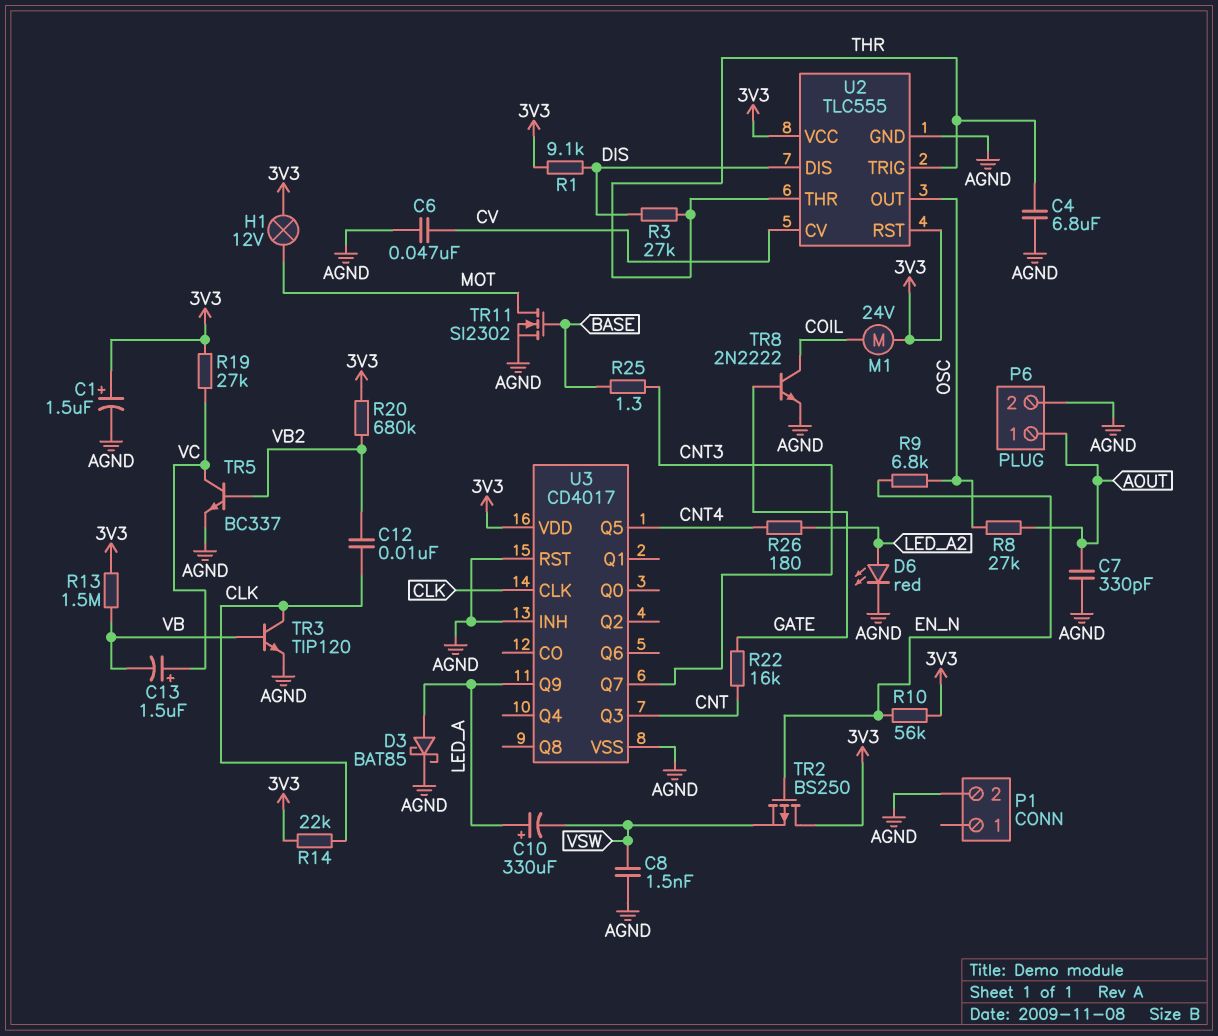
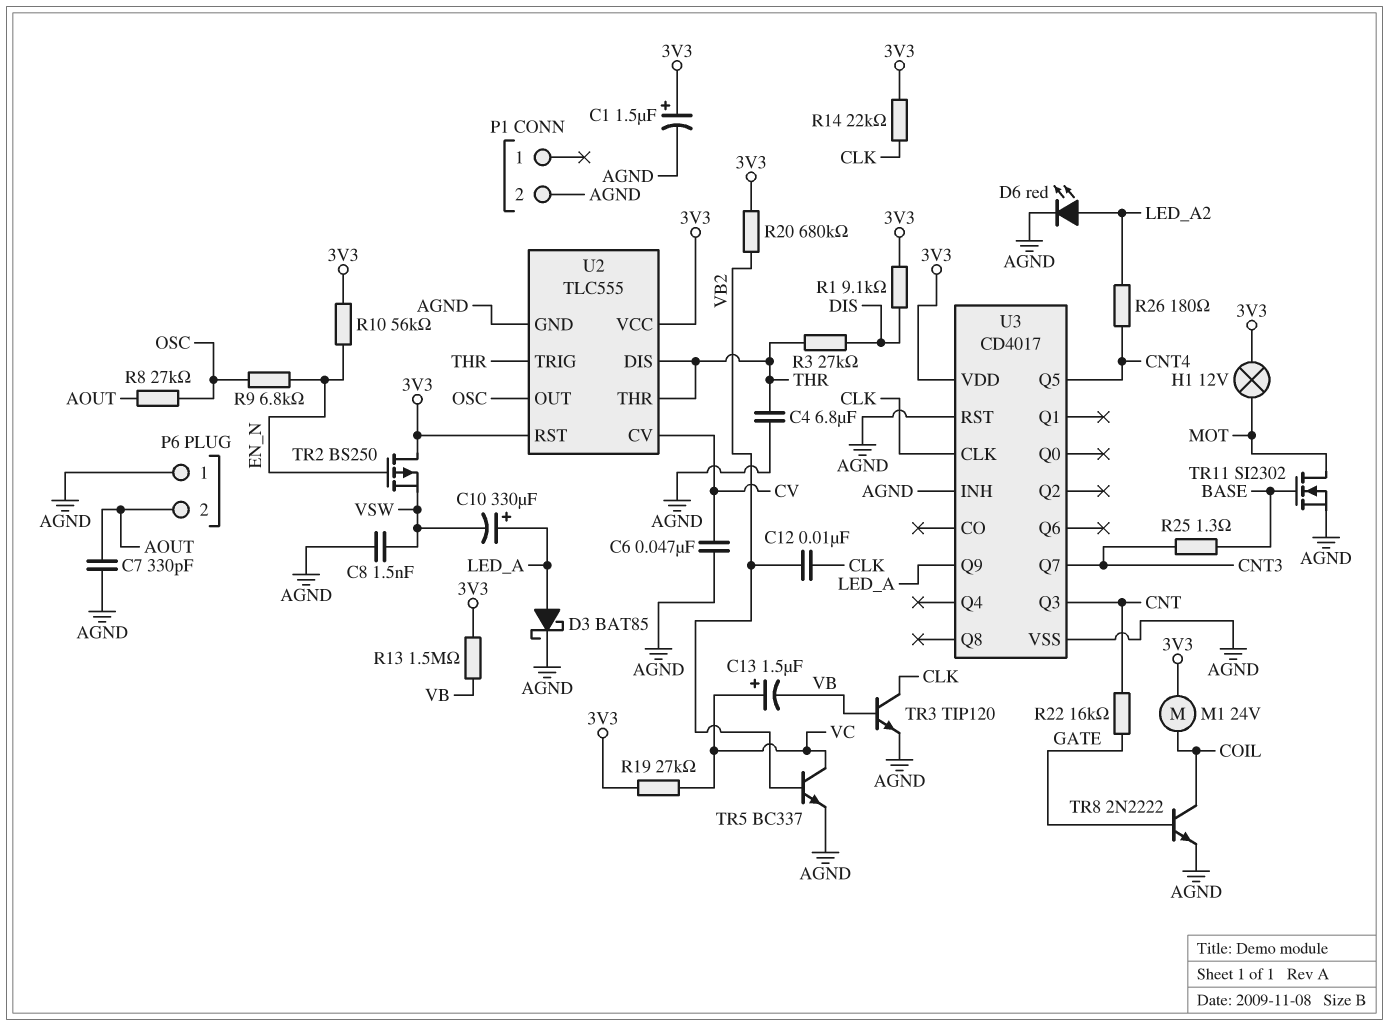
P6 pin 1: AOUT -> AGND
P6 pin 2: AGND -> AOUT
U2 pin DIS: DIS -> THR

